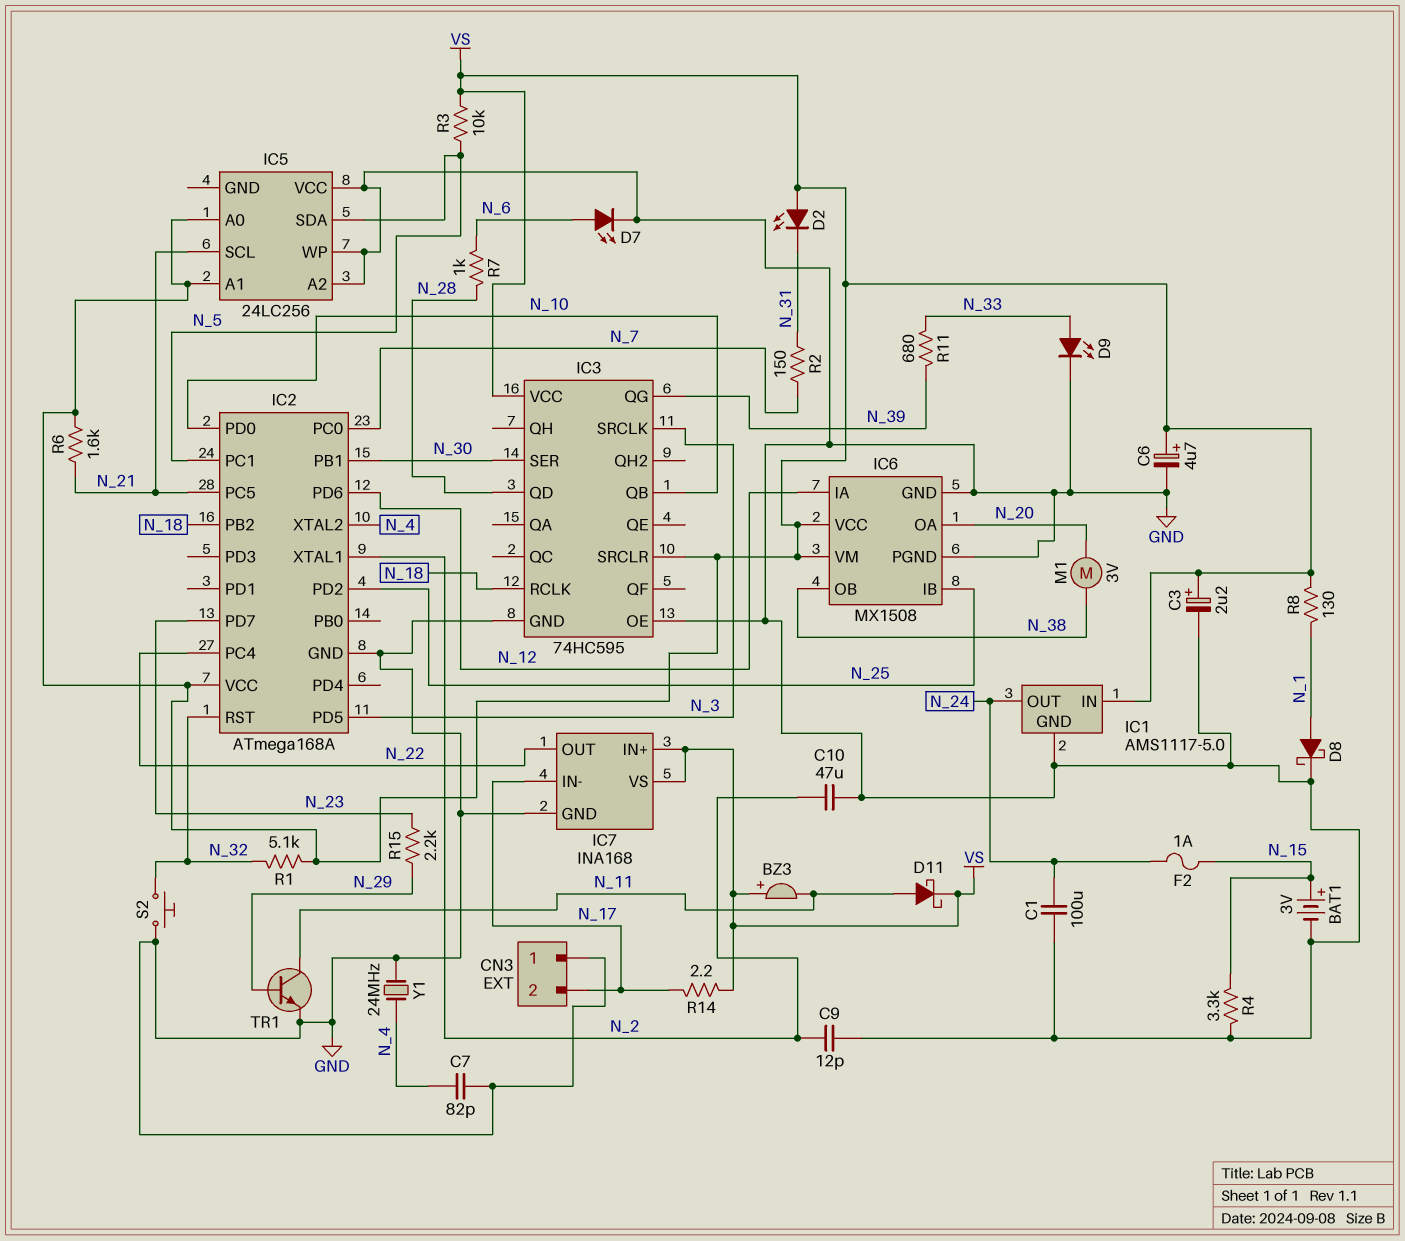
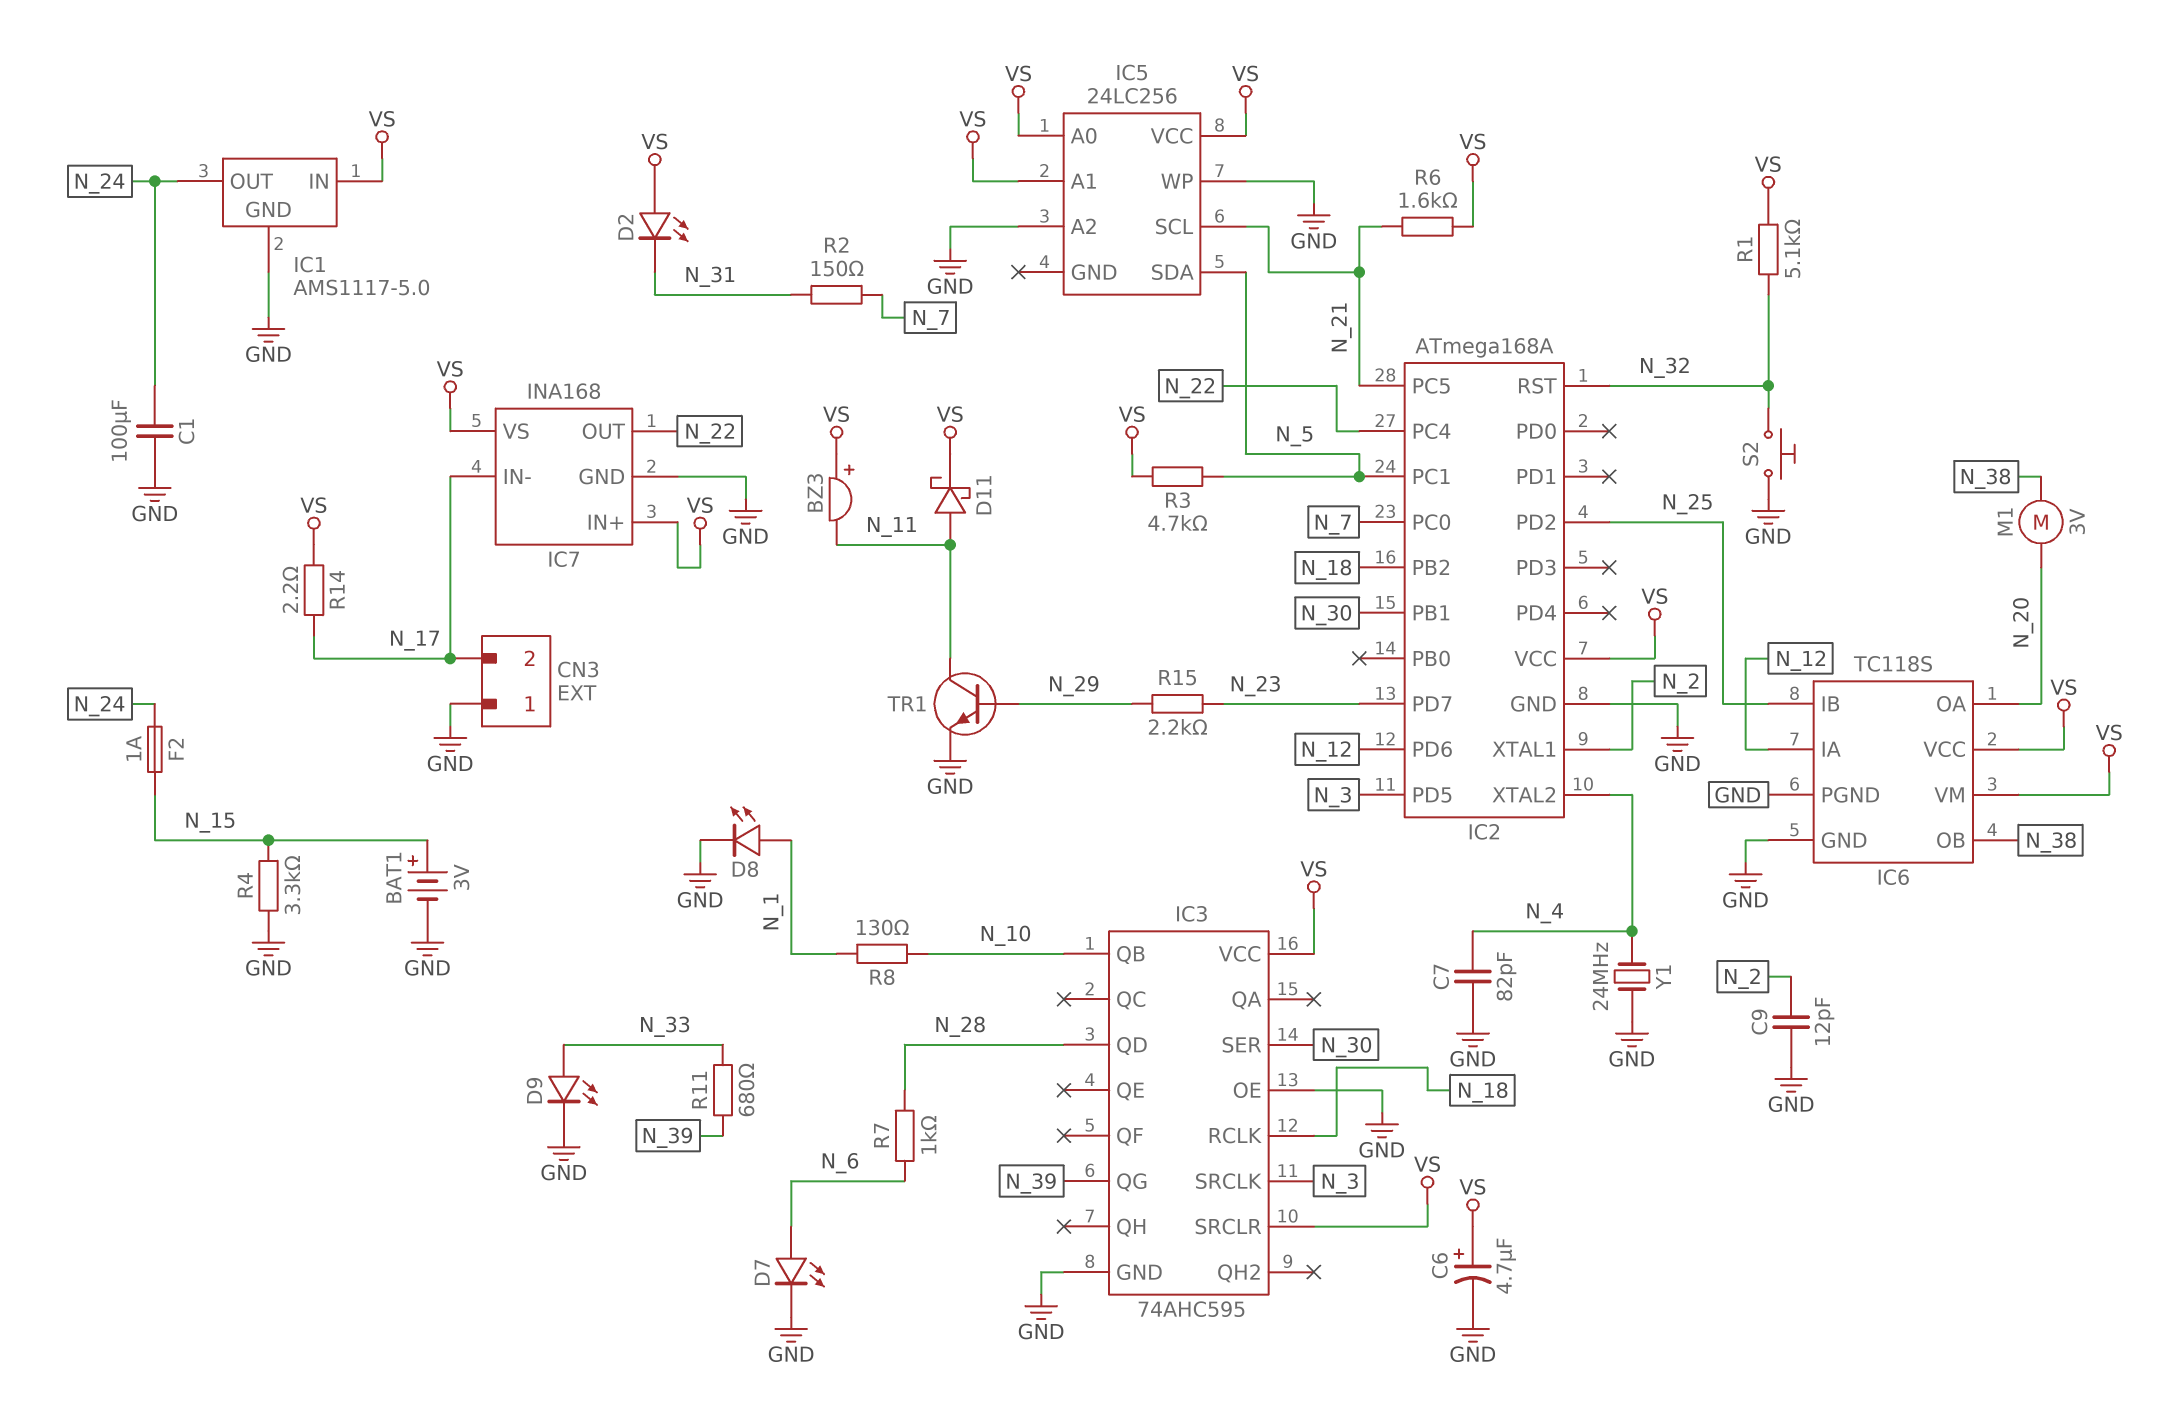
C3: 2.2uF (plus VS, minus GND) -> none
C10: 47uF (GND, N_2) -> none
D8: schottky (A N_1, K GND) -> LED (A N_1, K GND)
IC2 pin PD0: N_10 -> none
IC3: 74HC595 -> 74AHC595
IC5 pin VCC: GND -> VS
IC6: MX1508 -> TC118S
R3: 10k (N_5, VS) -> 4.7k (N_5, VS)
R8: 130 (N_1, VS) -> 130 (N_1, N_10)

